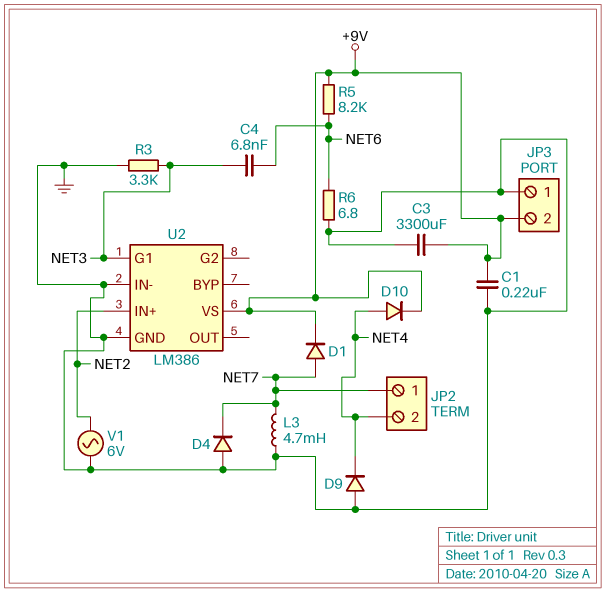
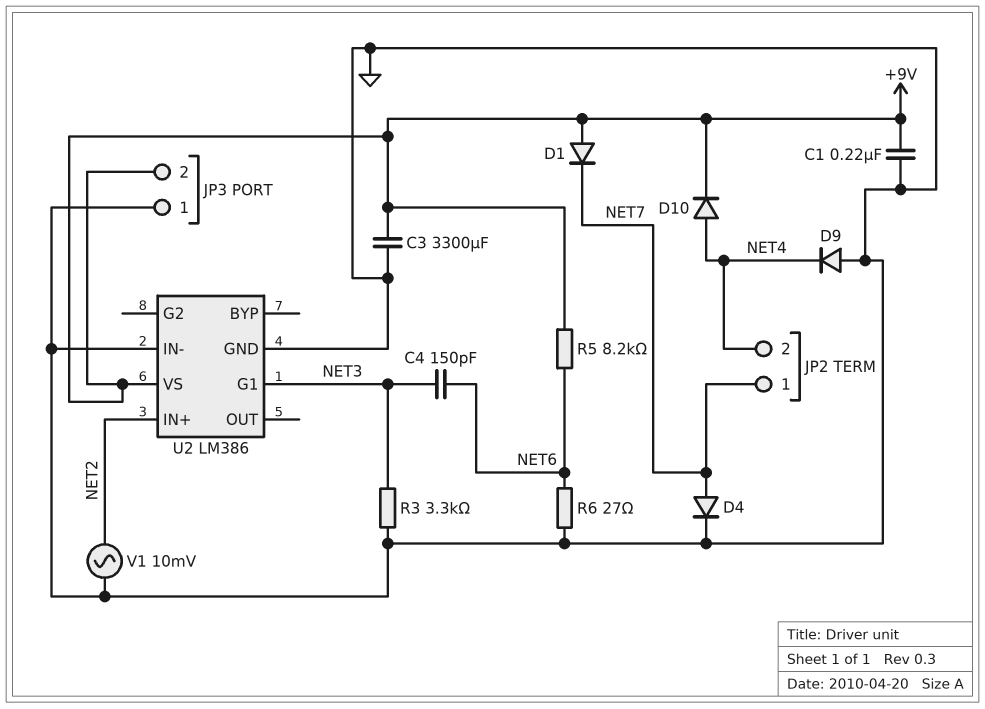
C4: 6.8nF (NET3, NET6) -> 150pF (NET3, NET6)
D1: diode (A NET7, K +9V) -> diode (A +9V, K NET7)
D4: diode (A GND, K NET7) -> diode (A NET7, K GND)
L3: 4.7mH (GND, NET7) -> none
R6: 6.8 (GND, NET6) -> 27 (GND, NET6)
V1: AC 6V (GND, NET2) -> AC 10mV (GND, NET2)

